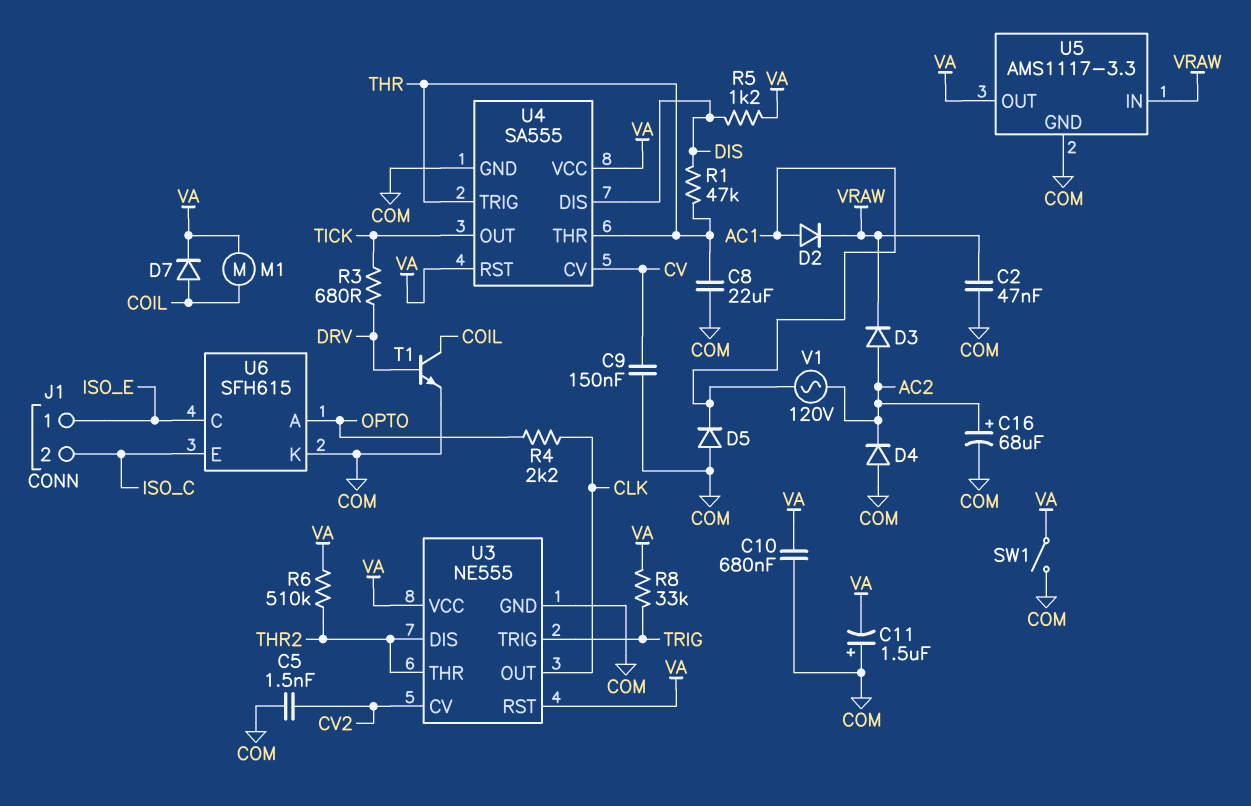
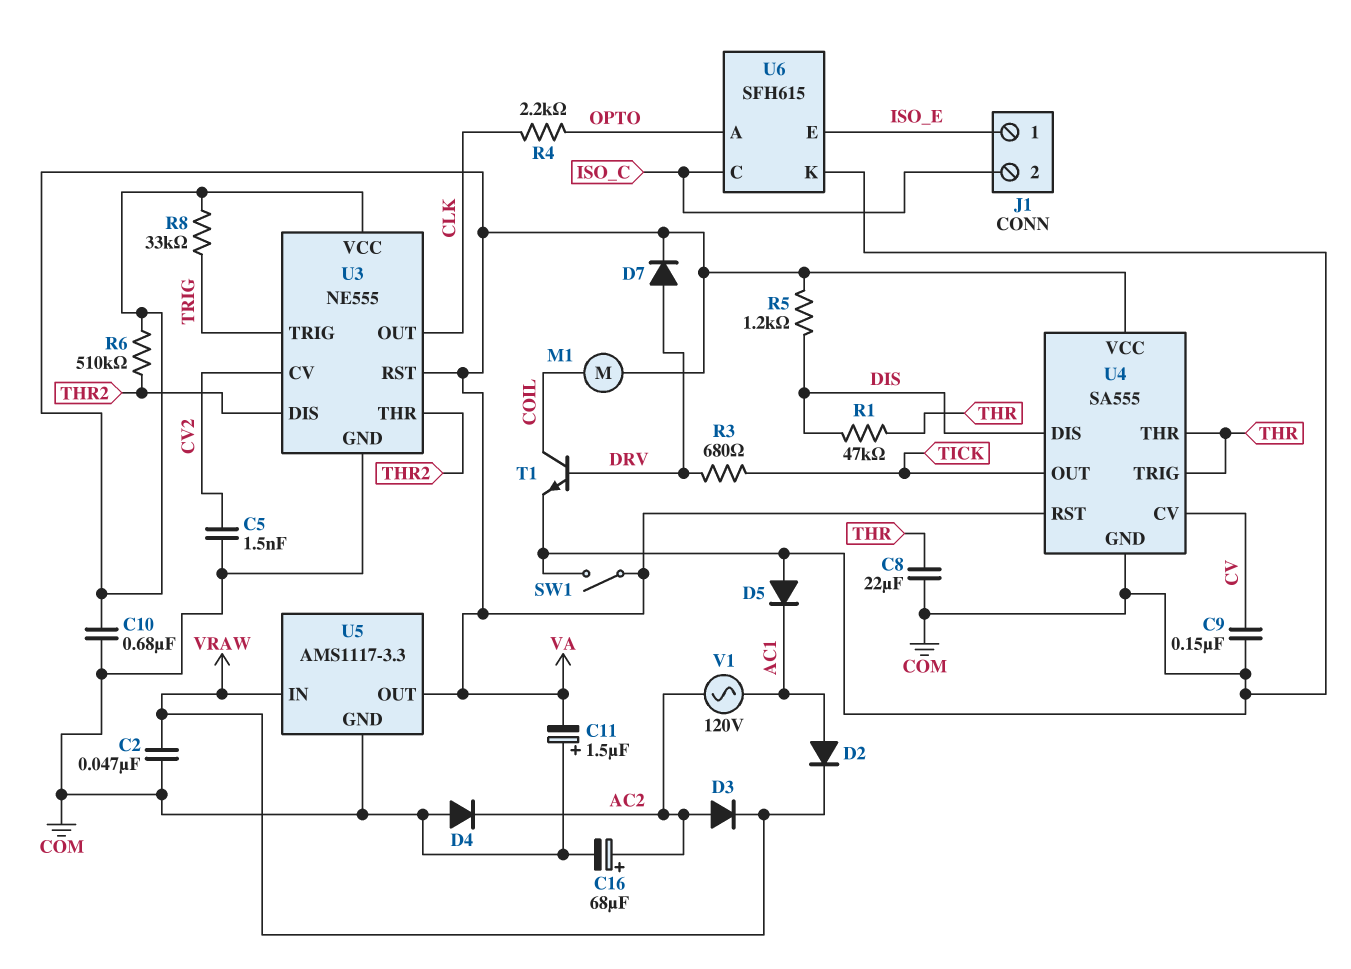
D7: diode (A COIL, K VA) -> diode (A DRV, K VA)
U6 pin C: ISO_E -> ISO_C
U6 pin E: ISO_C -> ISO_E

